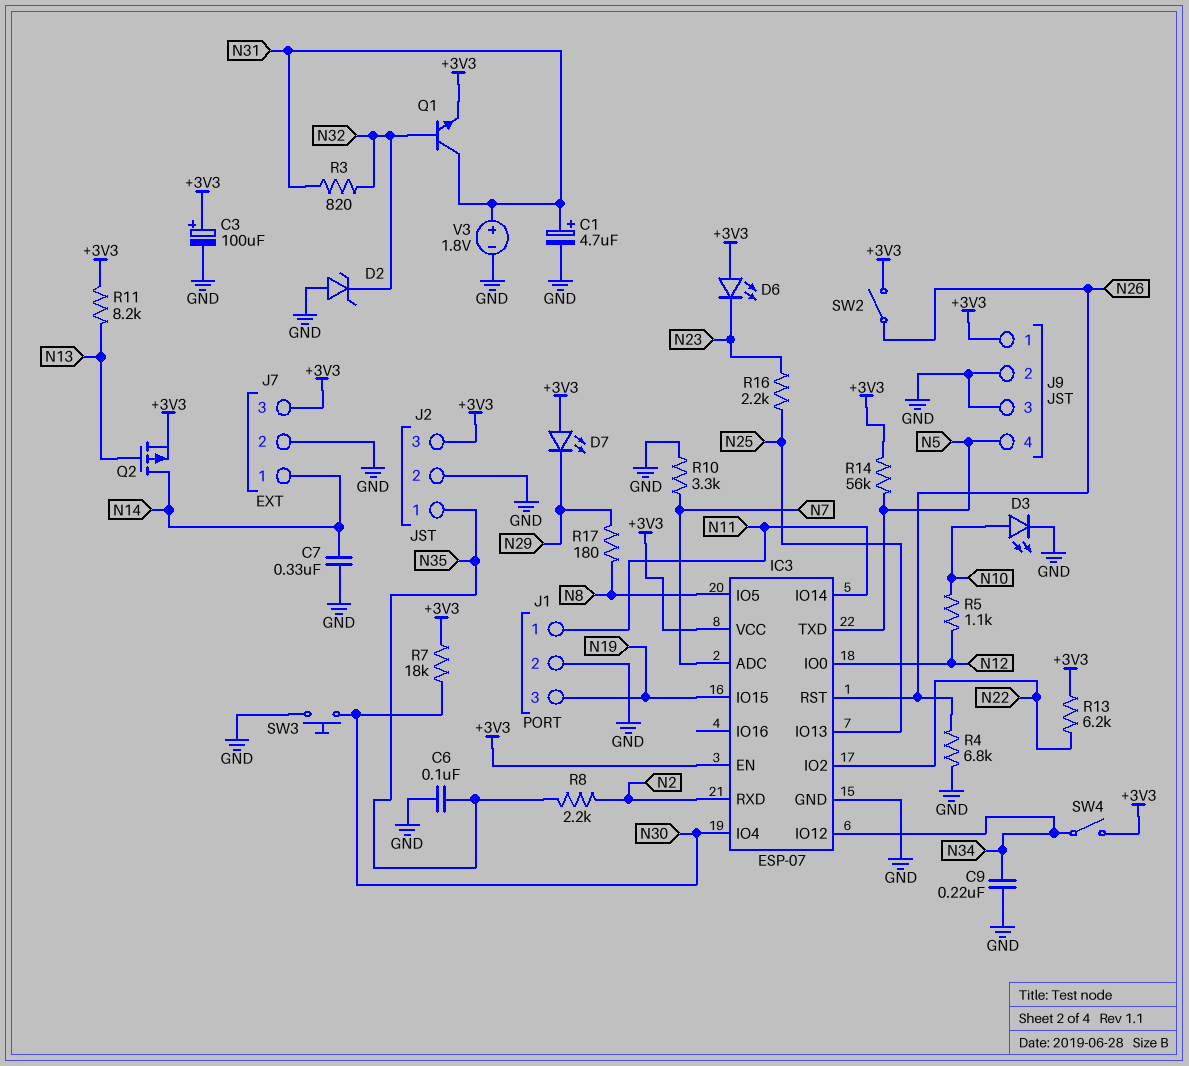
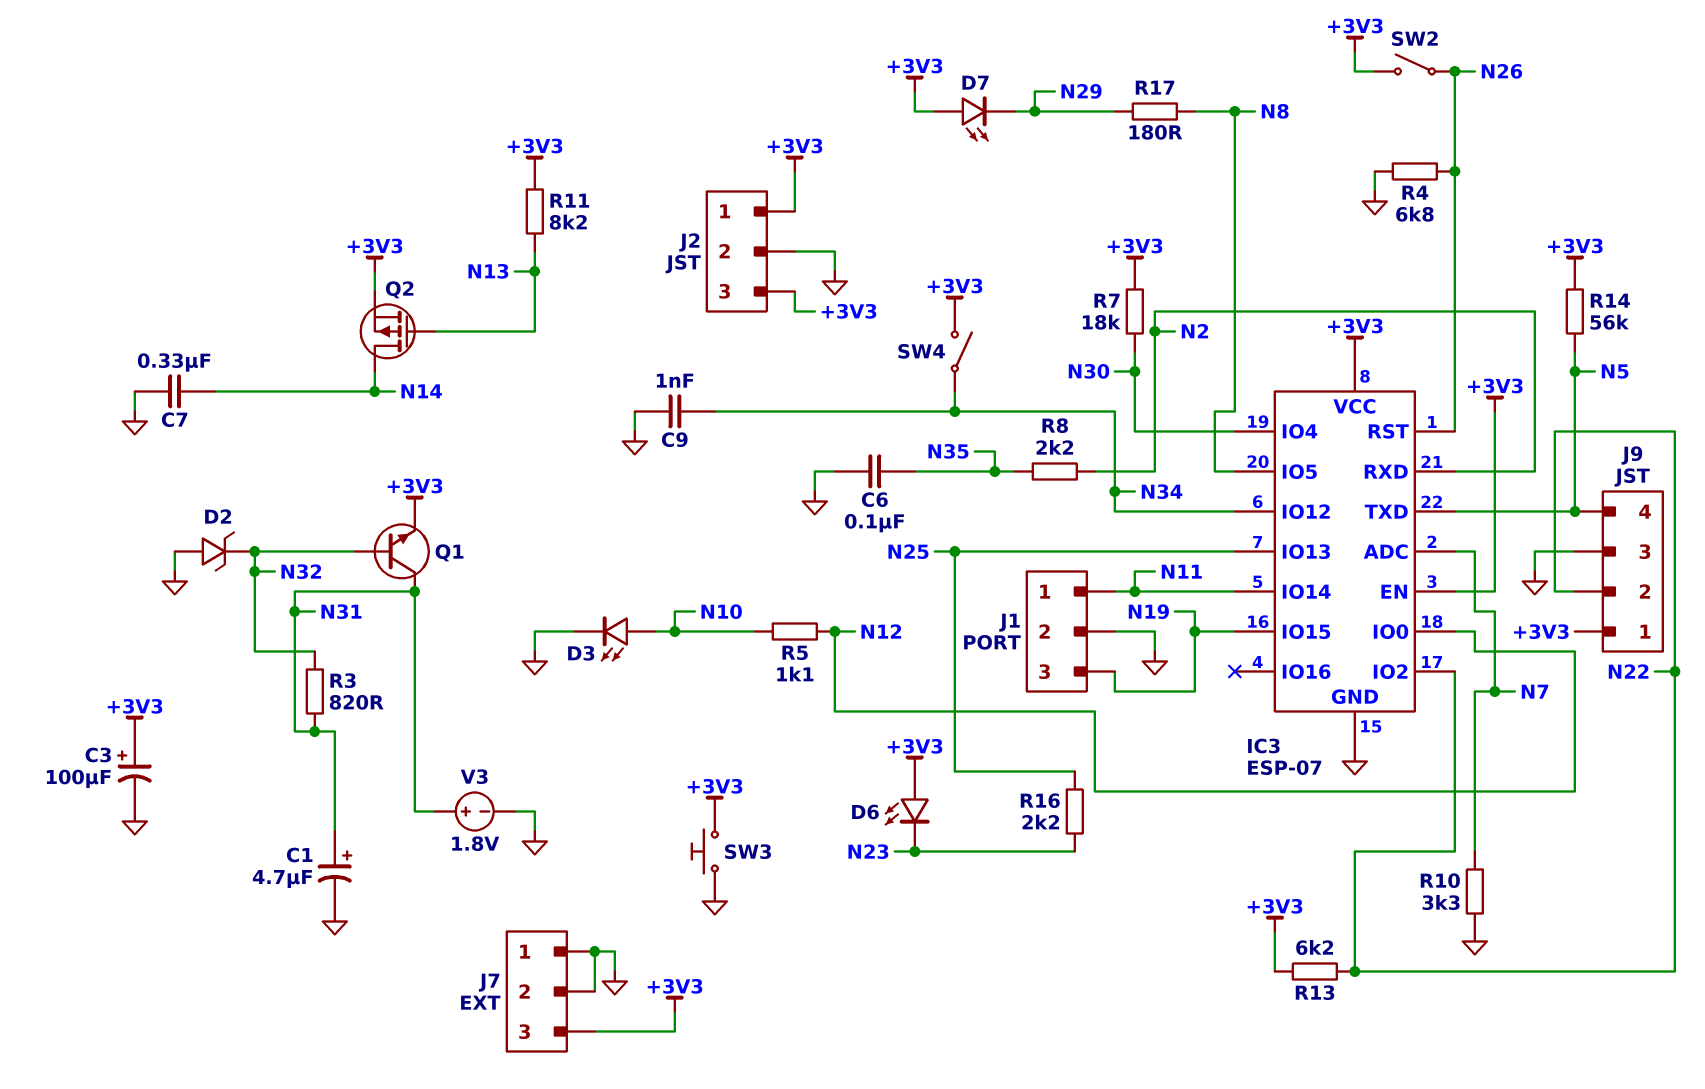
C9: 220nF (GND, N34) -> 1nF (GND, N34)
J2 pin 1: N35 -> +3V3
J7 pin 1: N14 -> GND
J9 pin 2: GND -> N22
SW3: button (GND, N30) -> button (+3V3, GND)

